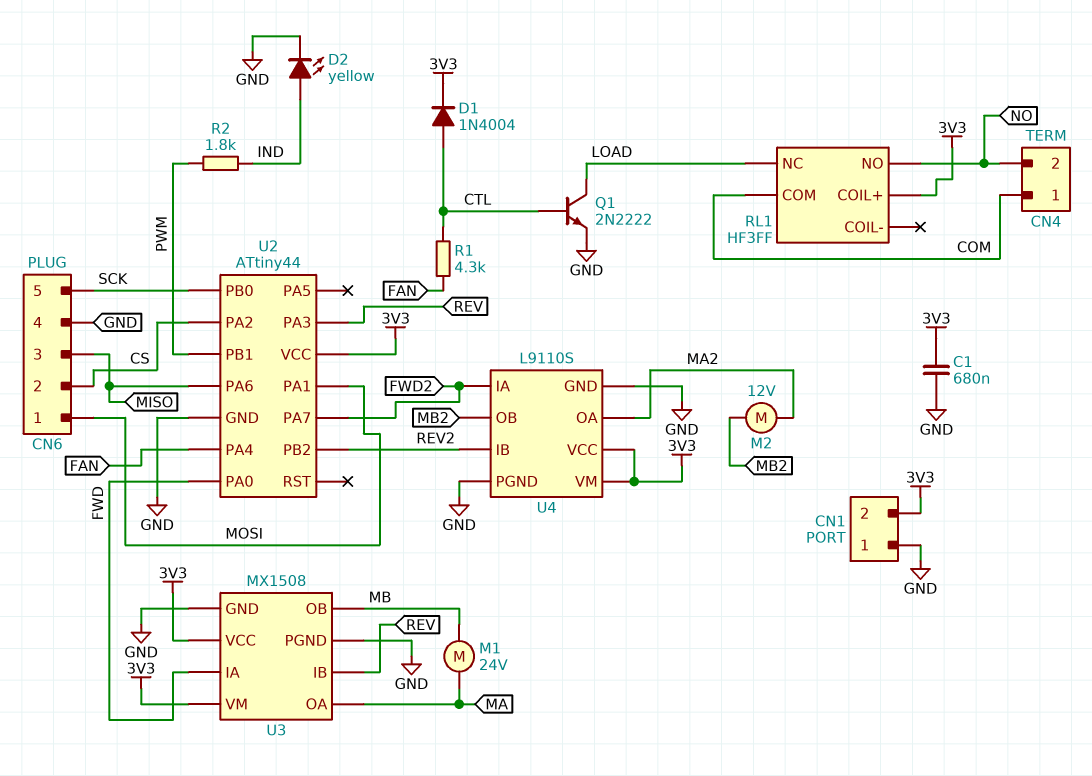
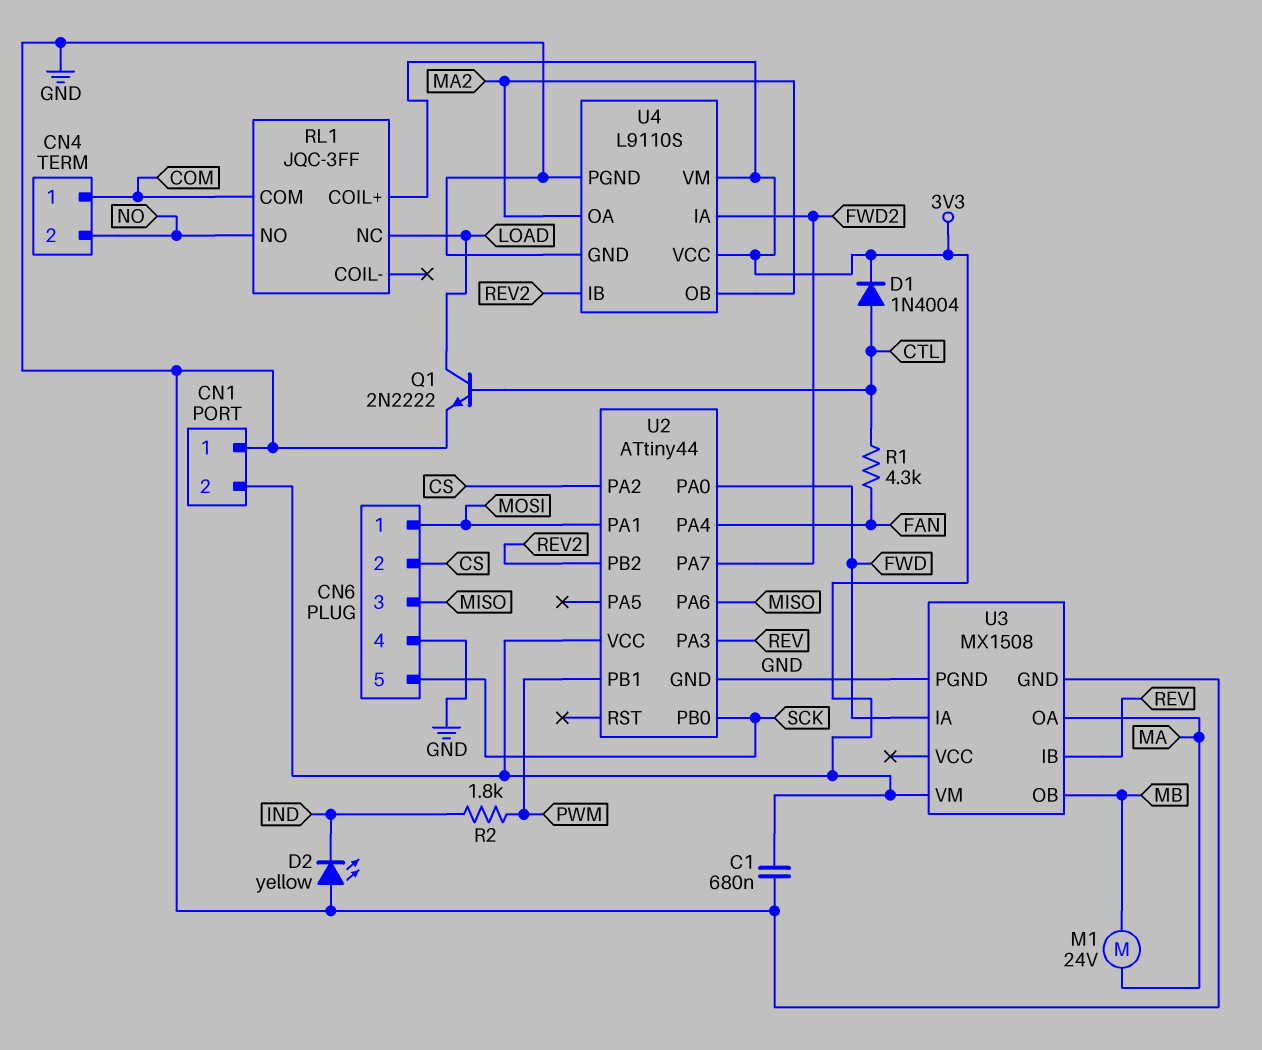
D2: LED yellow (A IND, K GND) -> LED yellow (A GND, K IND)
M2: motor 12V (MA2, MB2) -> none
RL1: HF3FF -> JQC-3FF
U3 pin VCC: 3V3 -> none
U4 pin OB: MB2 -> MA2

